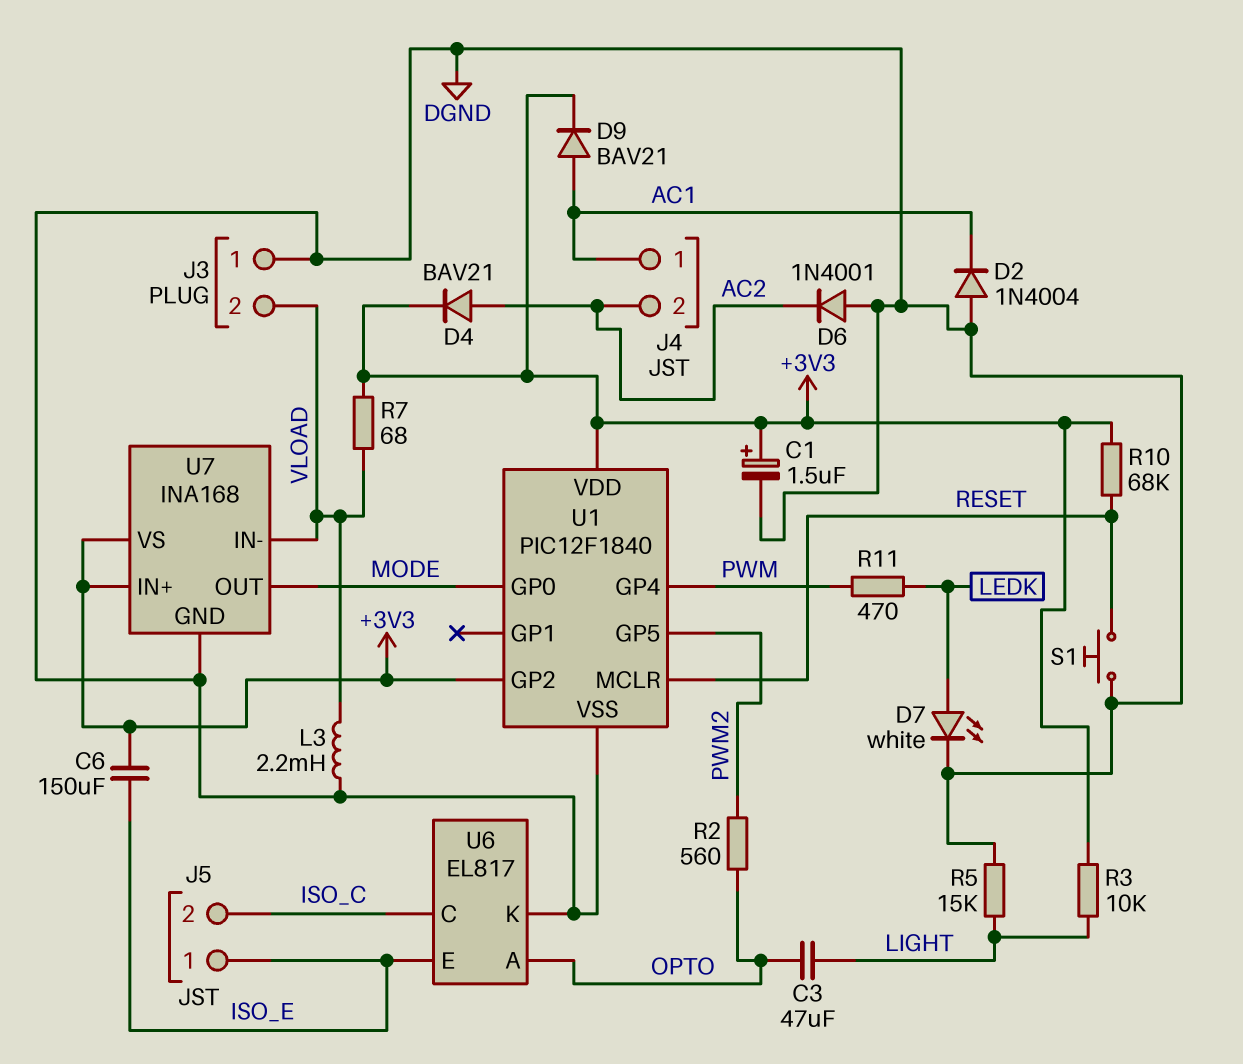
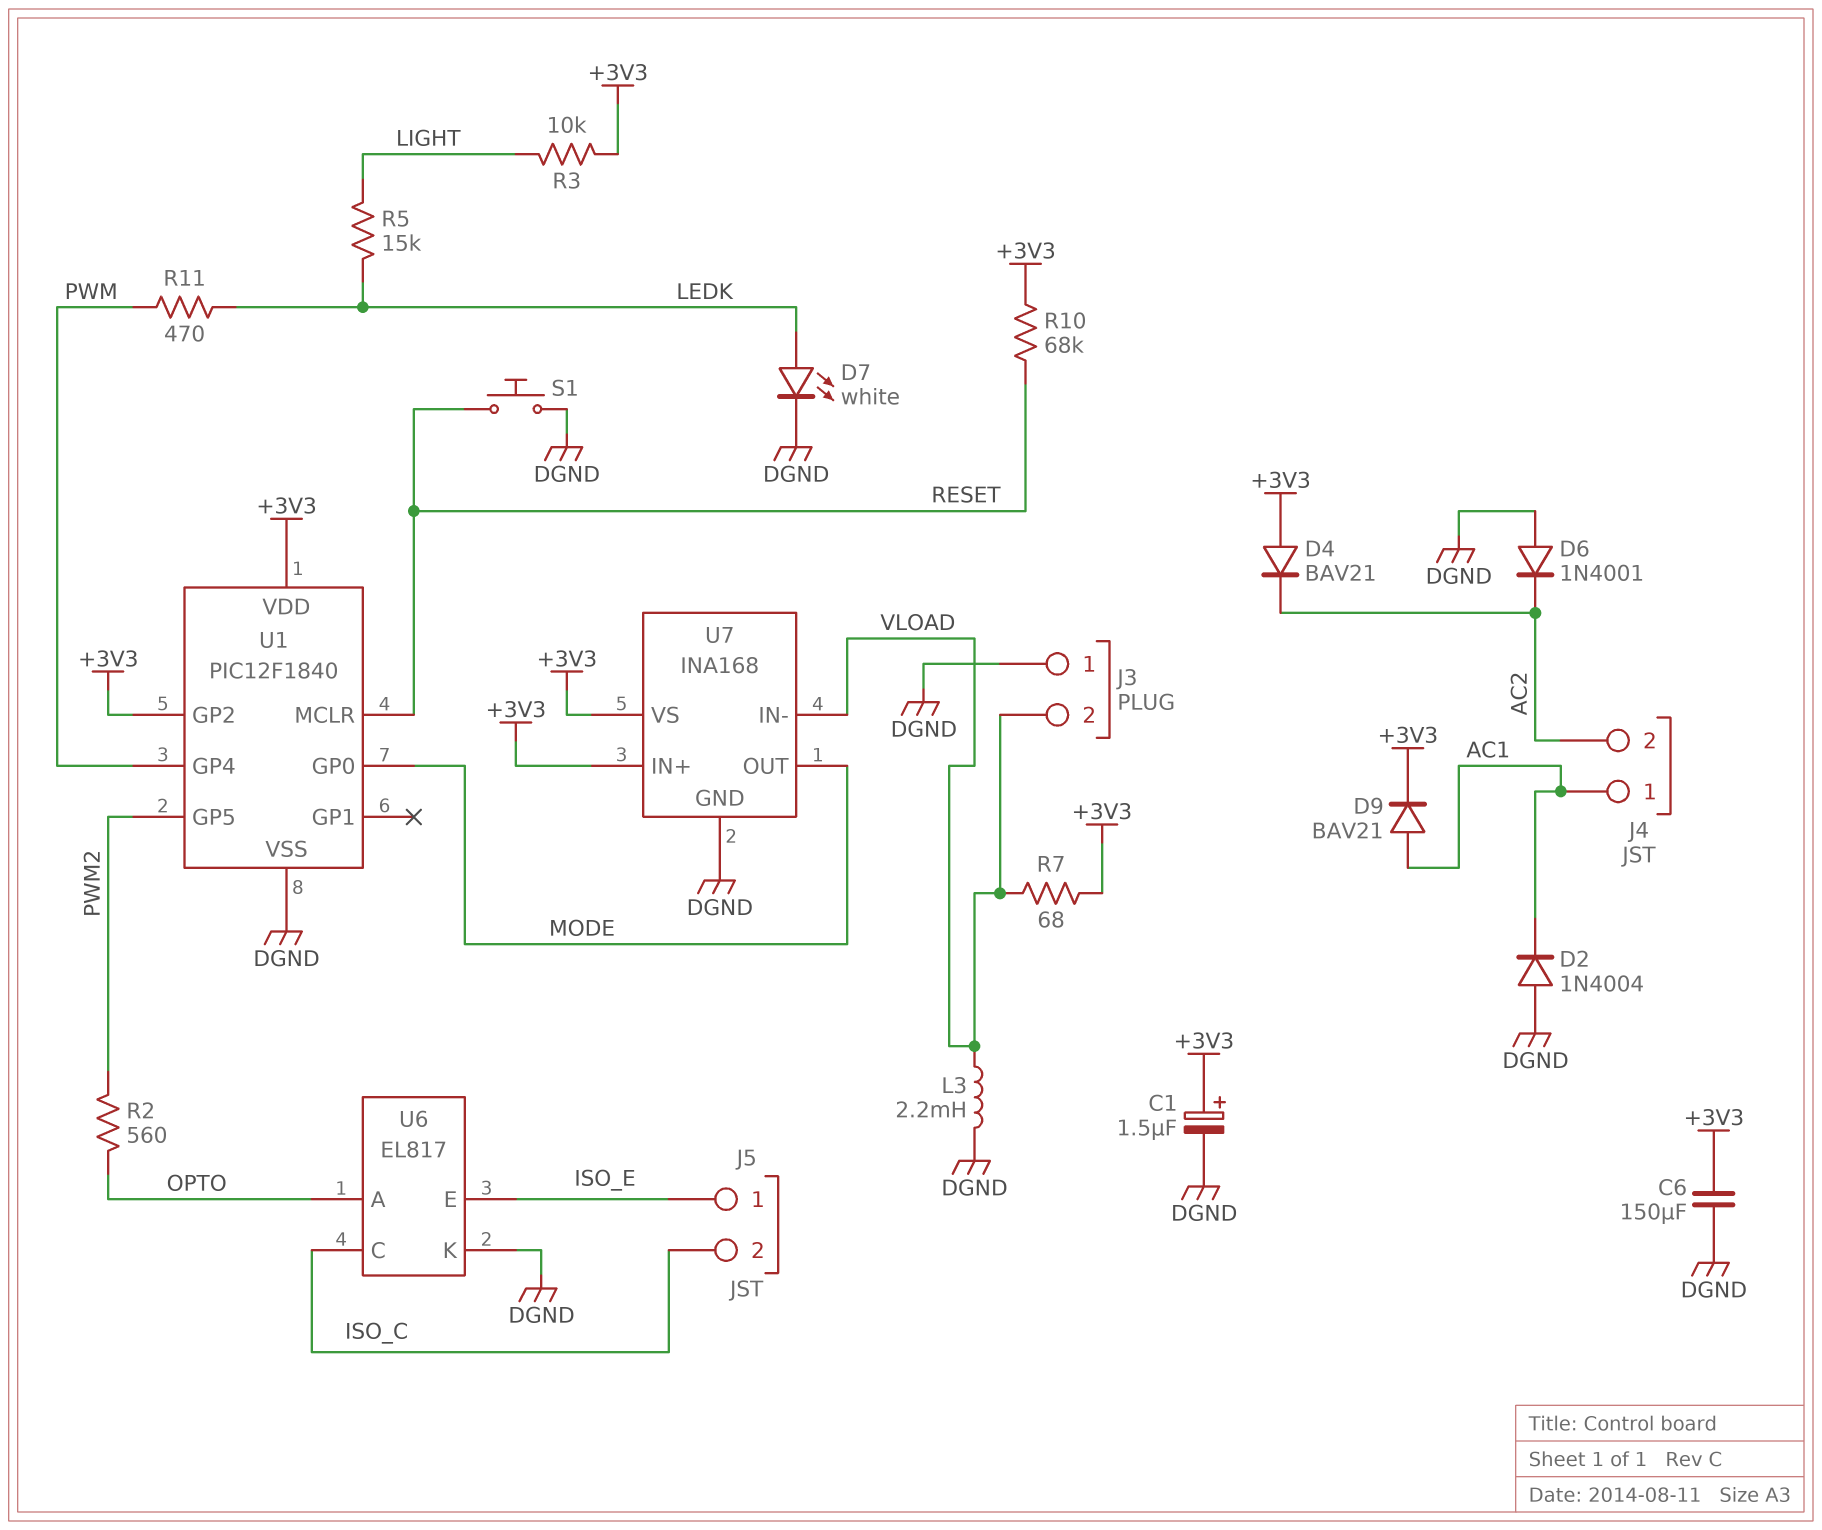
C3: 47uF (LIGHT, OPTO) -> none
C6: 150uF (+3V3, ISO_E) -> 150uF (+3V3, DGND)
D4: diode BAV21 (A AC2, K +3V3) -> diode BAV21 (A +3V3, K AC2)
R5: 15k (DGND, LIGHT) -> 15k (LEDK, LIGHT)

